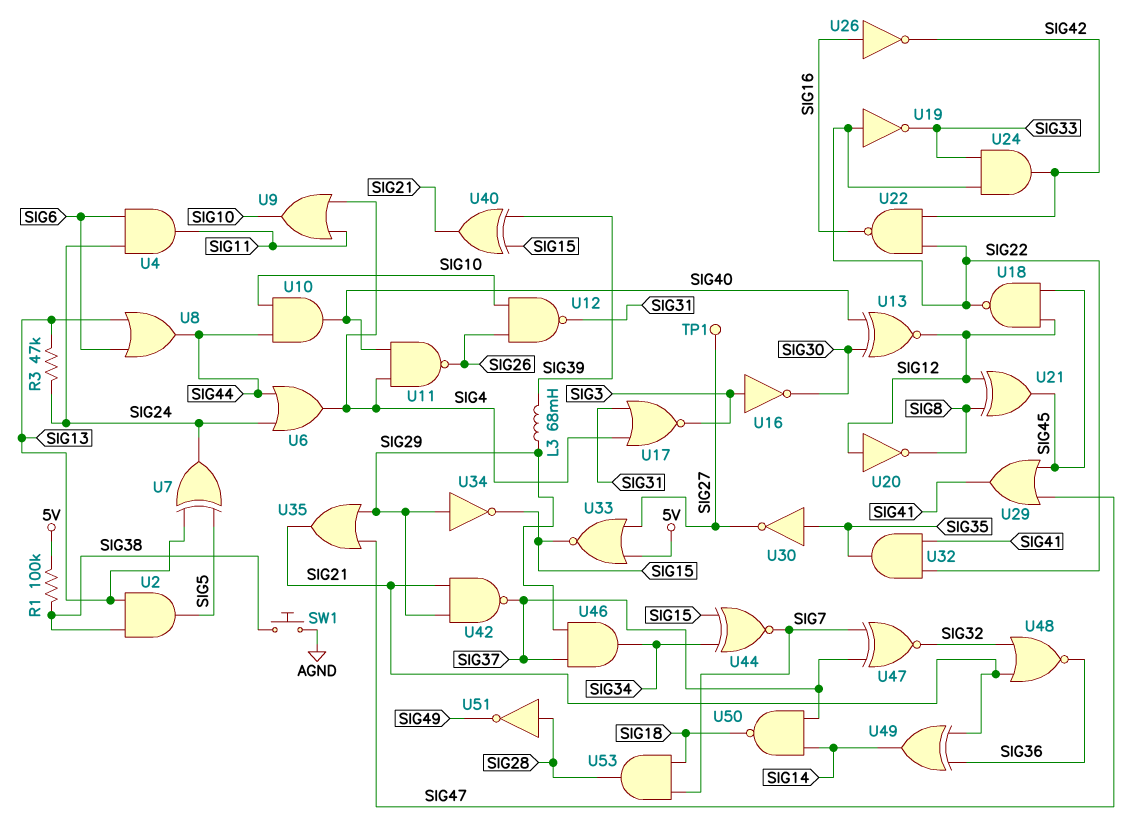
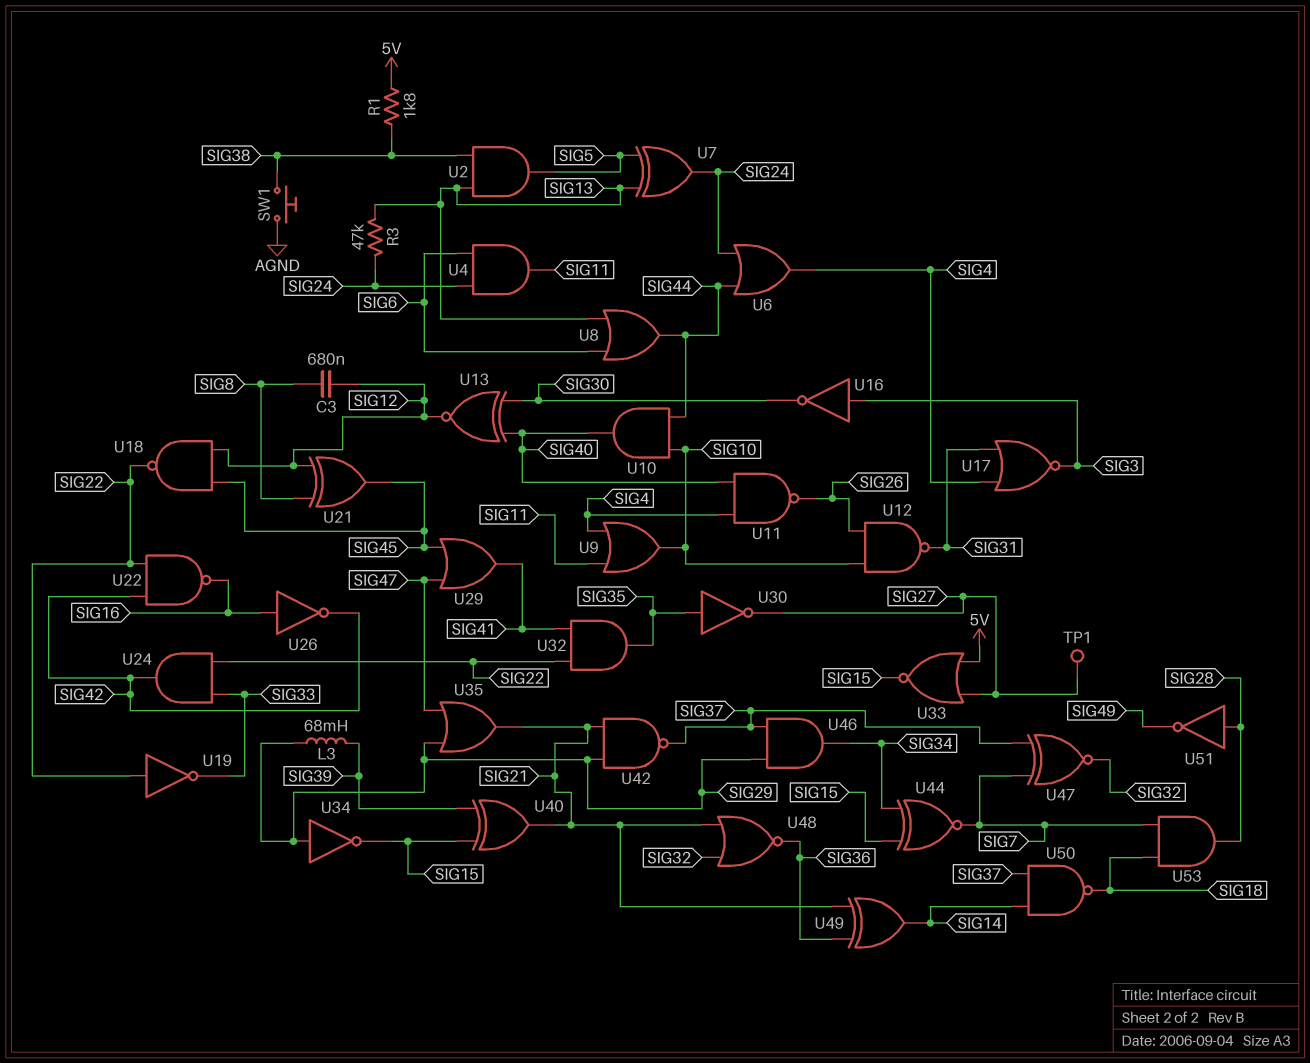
C3: none -> 680nF (SIG8, SIG12)
R1: 100k (5V, SIG38) -> 1.8k (5V, SIG38)
U20: NOT (in SIG12, out SIG8) -> none

